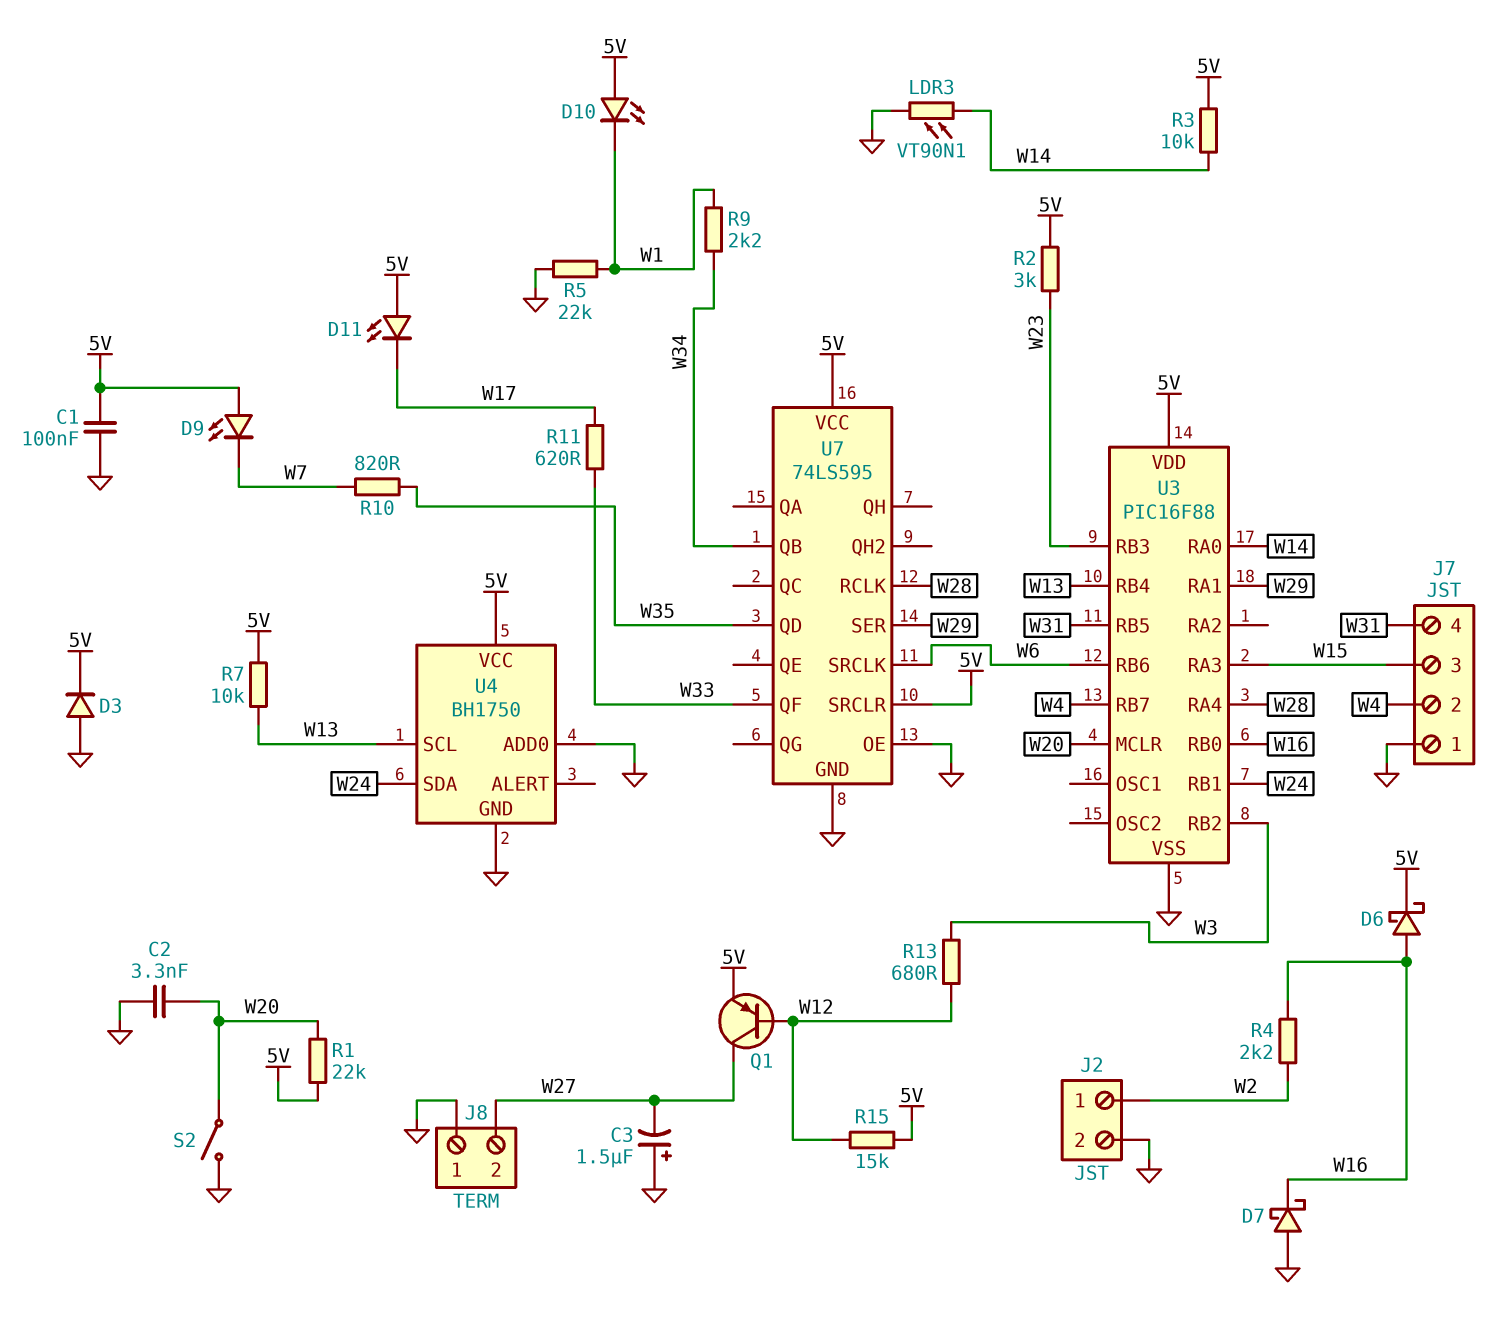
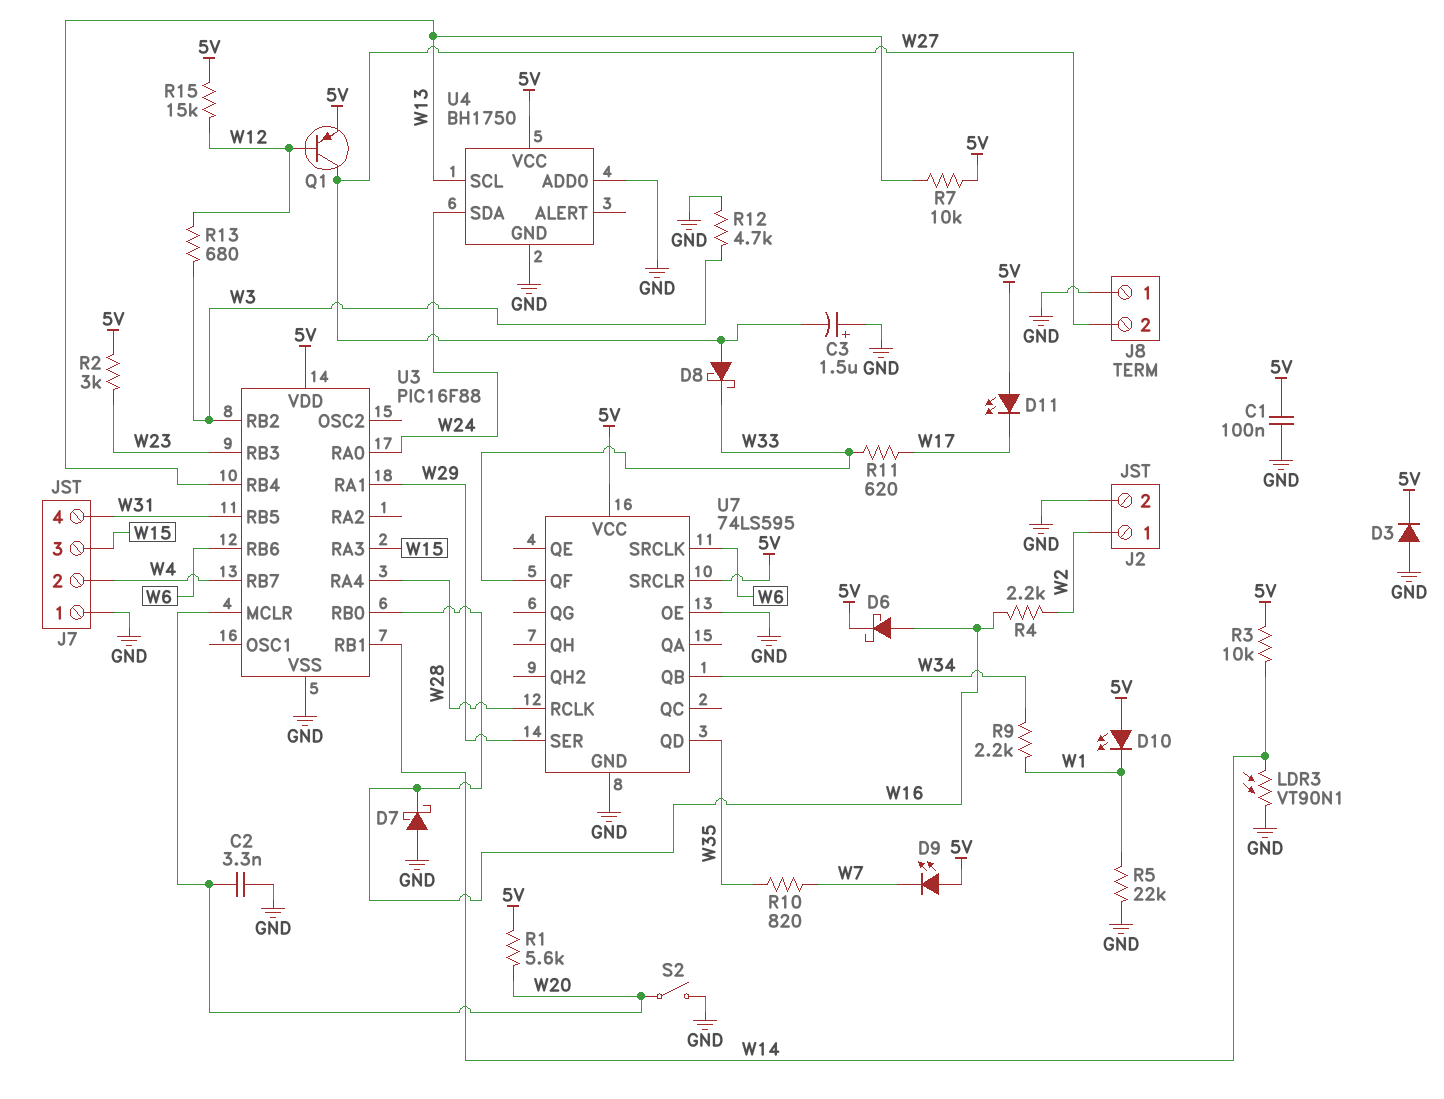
D8: none -> schottky (A W27, K W33)
R1: 22k (5V, W20) -> 5.6k (5V, W20)
R12: none -> 4.7k (GND, W3)
U3 pin RA0: W14 -> W24
U3 pin RB1: W24 -> W14

